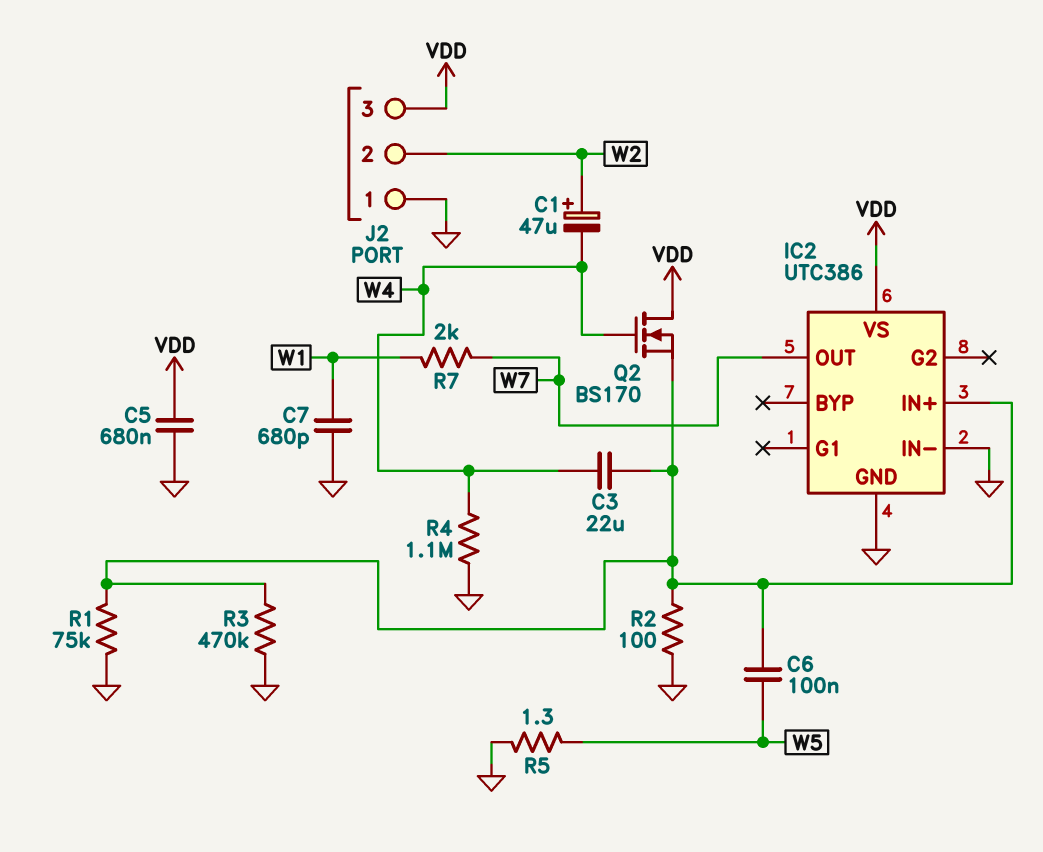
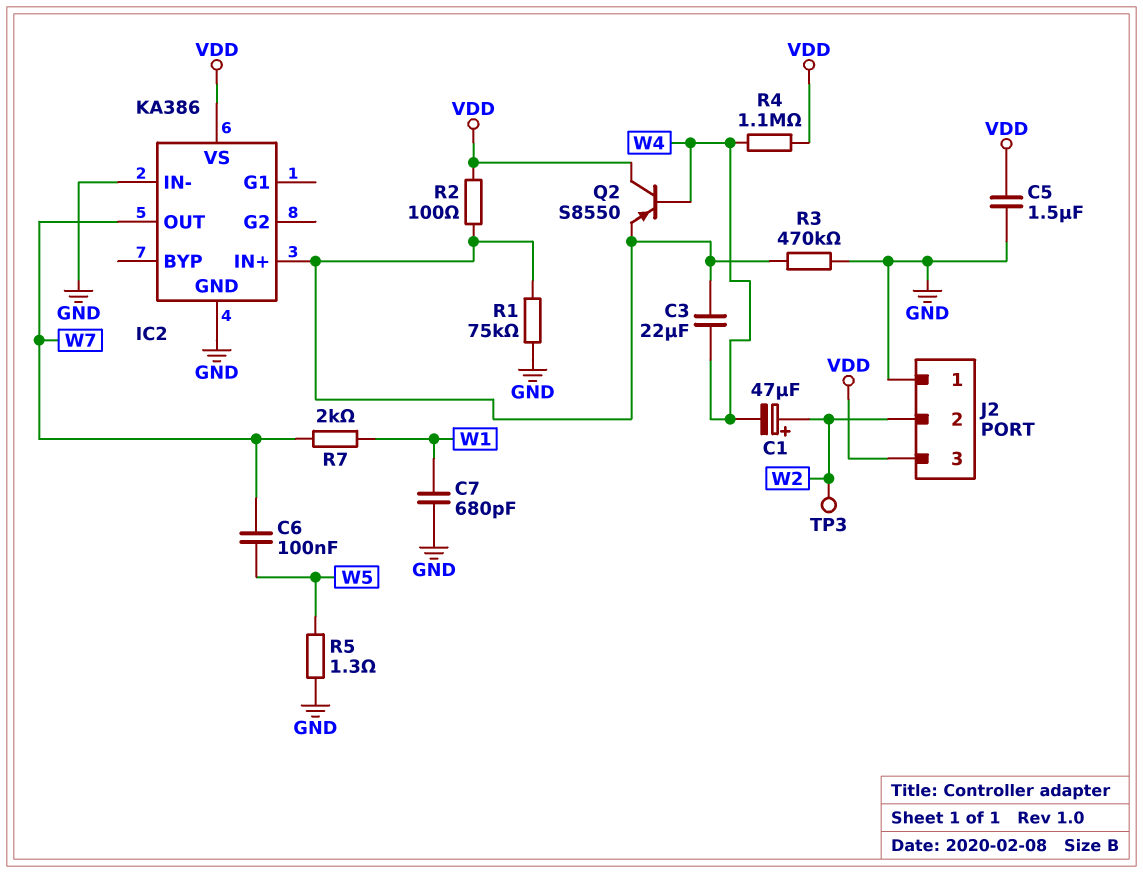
C5: 680nF (GND, VDD) -> 1.5uF (GND, VDD)
C6: 100nF (IC2/IN+, W5) -> 100nF (W5, W7)
IC2: UTC386 -> KA386
Q2: NMOS BS170 (G W4, D VDD, S IC2/IN+) -> PNP S8550 (B W4, C VDD, E IC2/IN+)
R2: 100 (GND, IC2/IN+) -> 100 (IC2/IN+, VDD)
R4: 1.1M (GND, W4) -> 1.1M (VDD, W4)
TP3: none -> test point (W2)

